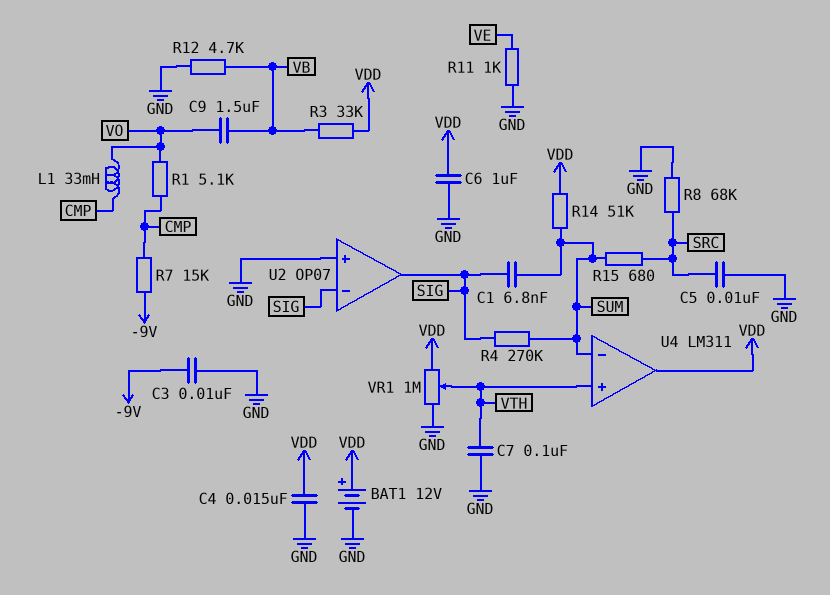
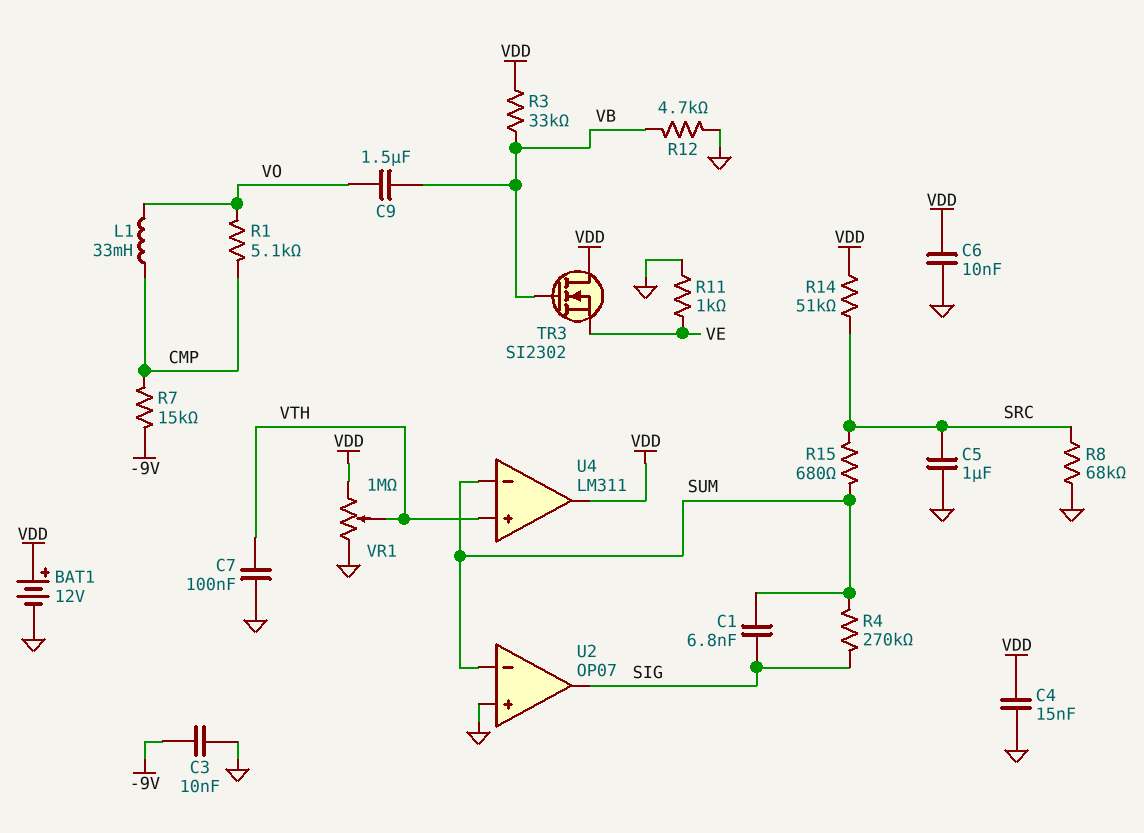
C5: 10nF (GND, SRC) -> 1uF (GND, SRC)
C6: 1uF (GND, VDD) -> 10nF (GND, VDD)
R14: 51k (SUM, VDD) -> 51k (SRC, VDD)
TR3: none -> NMOS SI2302 (G VB, D VDD, S VE)
U2 pin in-: SIG -> SUM

